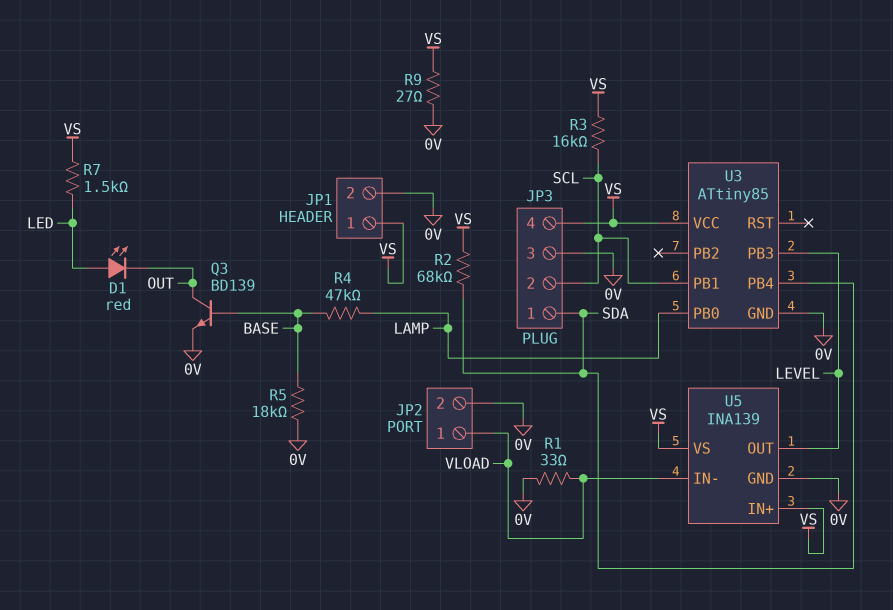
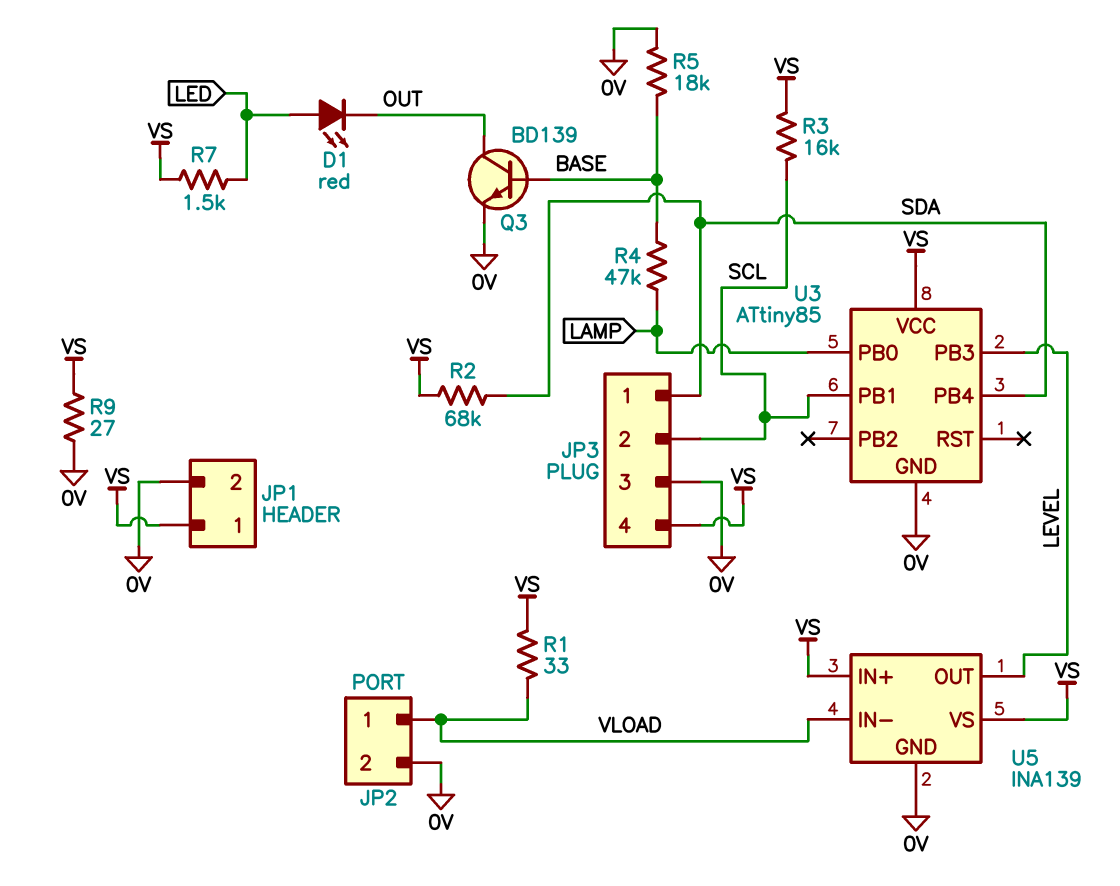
R1: 33 (0V, VLOAD) -> 33 (VLOAD, VS)

